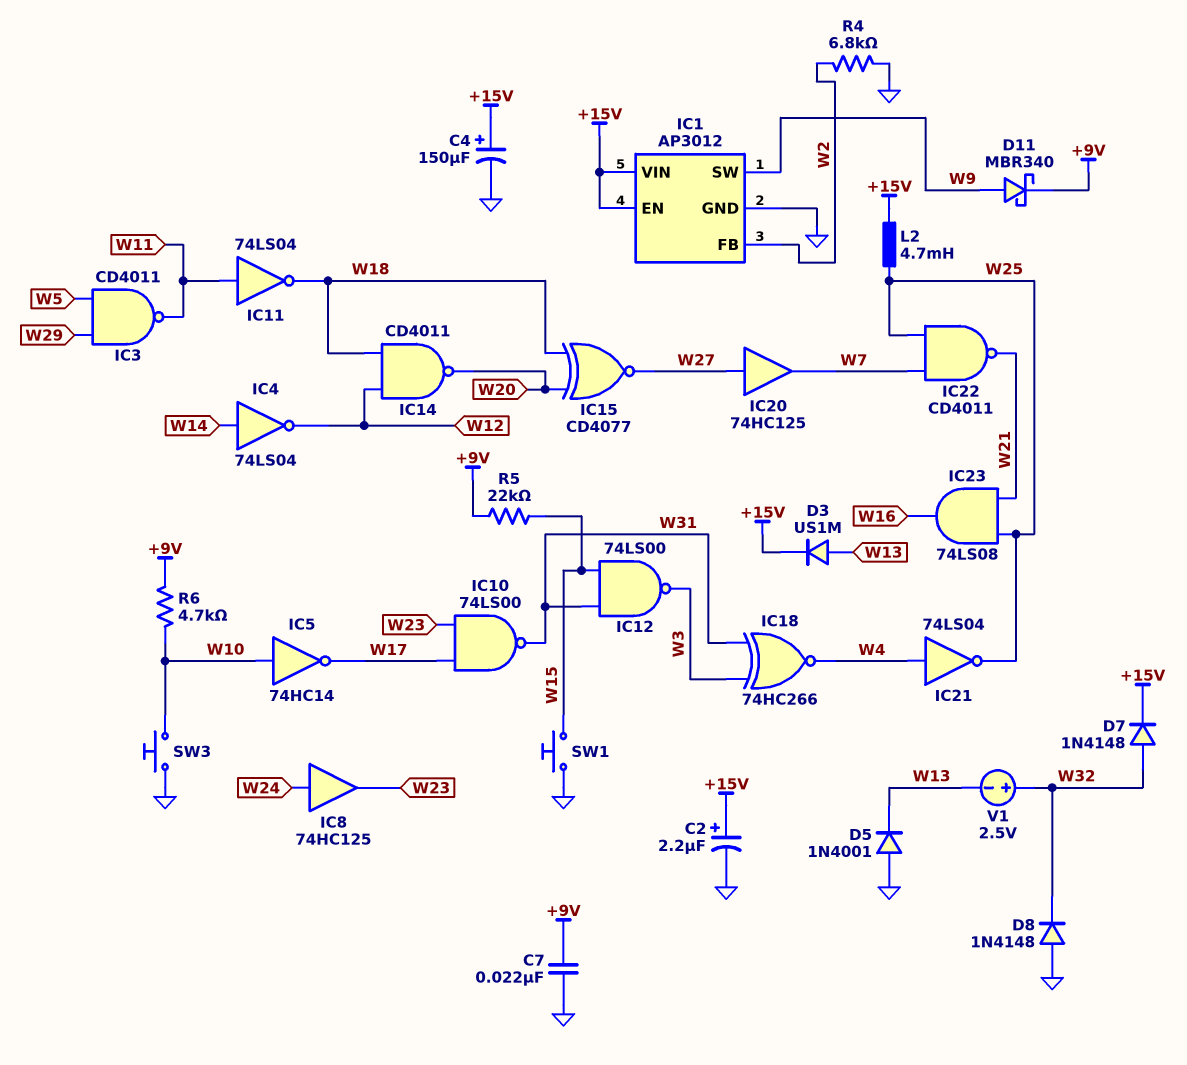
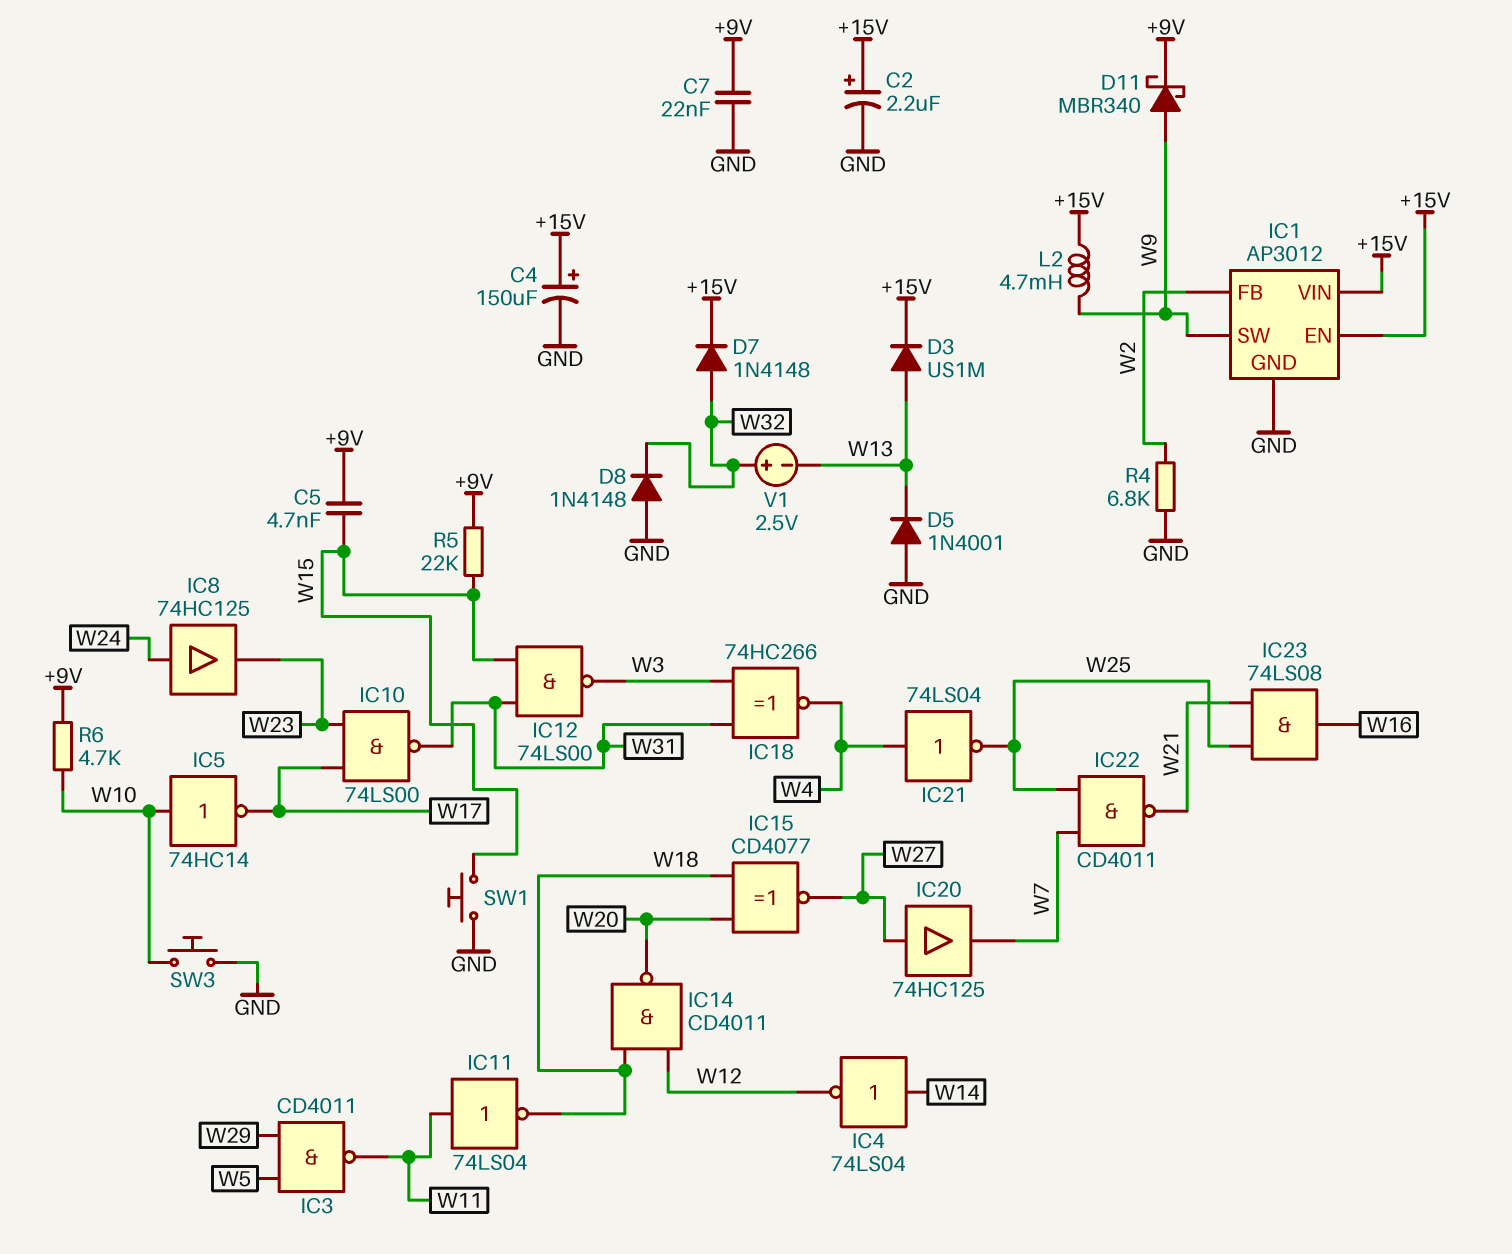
C5: none -> 4.7nF (+9V, W15)
L2: 4.7mH (+15V, W25) -> 4.7mH (+15V, W9)

